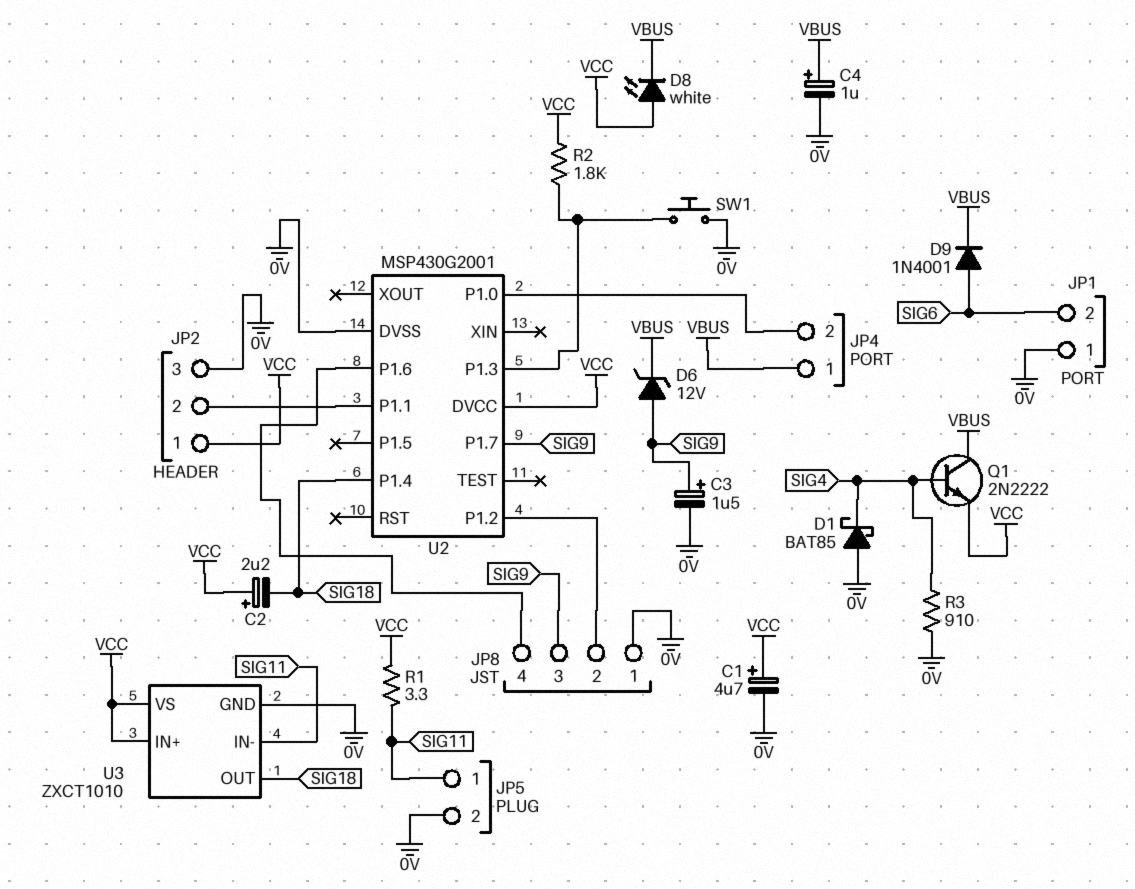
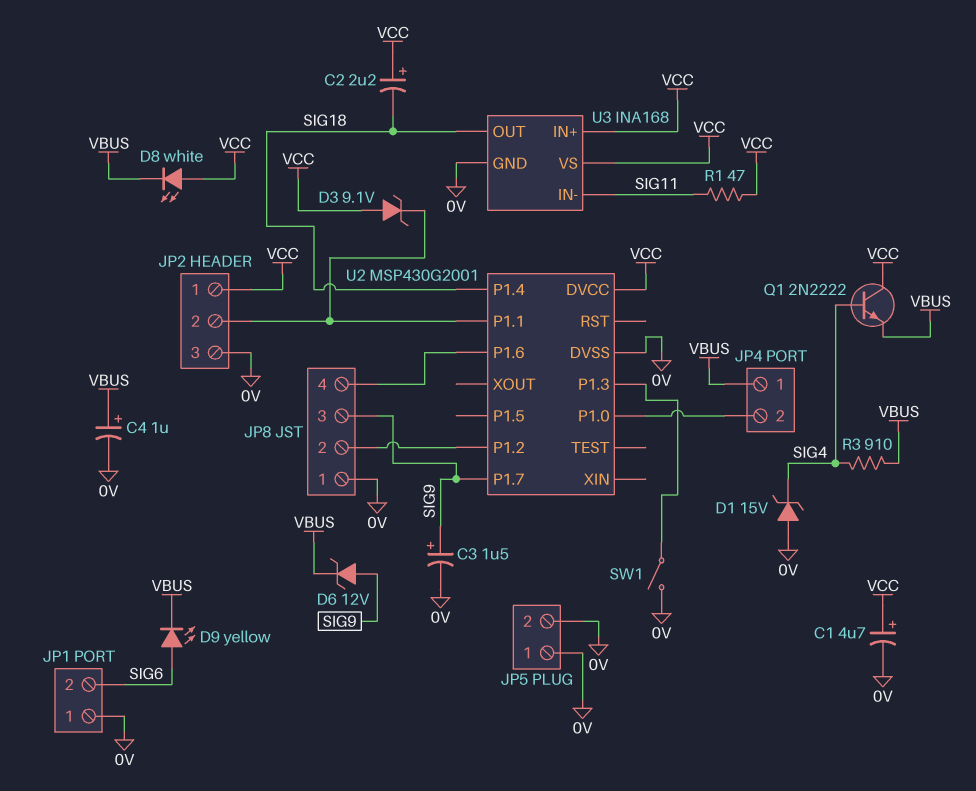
D1: schottky BAT85 (A 0V, K SIG4) -> zener 15V (A 0V, K SIG4)
D3: none -> zener 9.1V (A VCC, K JP2/2)
D9: diode 1N4001 (A SIG6, K VBUS) -> LED yellow (A SIG6, K VBUS)
JP5 pin 1: SIG11 -> 0V
Q1: NPN 2N2222 (B SIG4, C VBUS, E VCC) -> NPN 2N2222 (B SIG4, C VCC, E VBUS)
R1: 3.3 (SIG11, VCC) -> 47 (SIG11, VCC)
R2: 1.8k (U2/P1.3, VCC) -> none
R3: 910 (0V, SIG4) -> 910 (SIG4, VBUS)
SW1: button (0V, U2/P1.3) -> switch (0V, U2/P1.3)
U3: ZXCT1010 -> INA168

